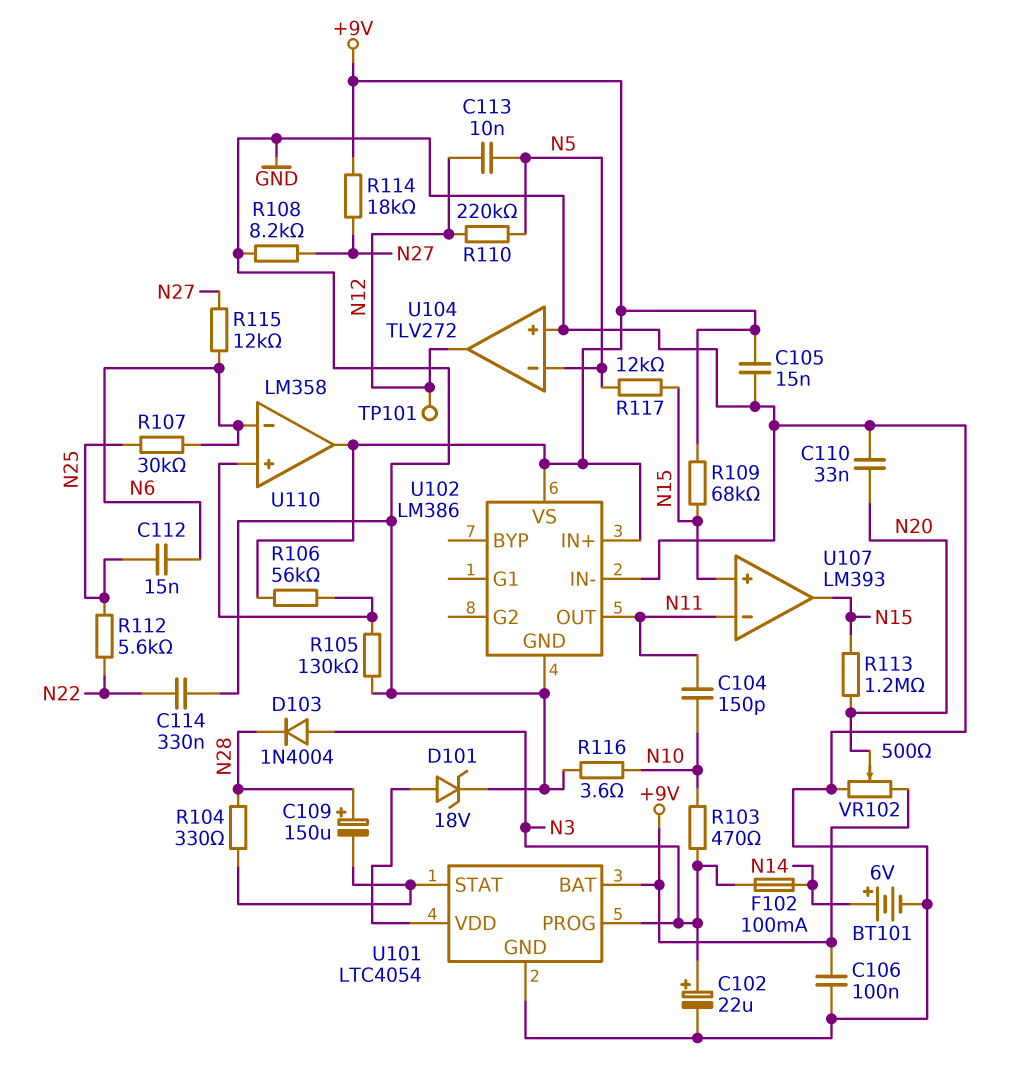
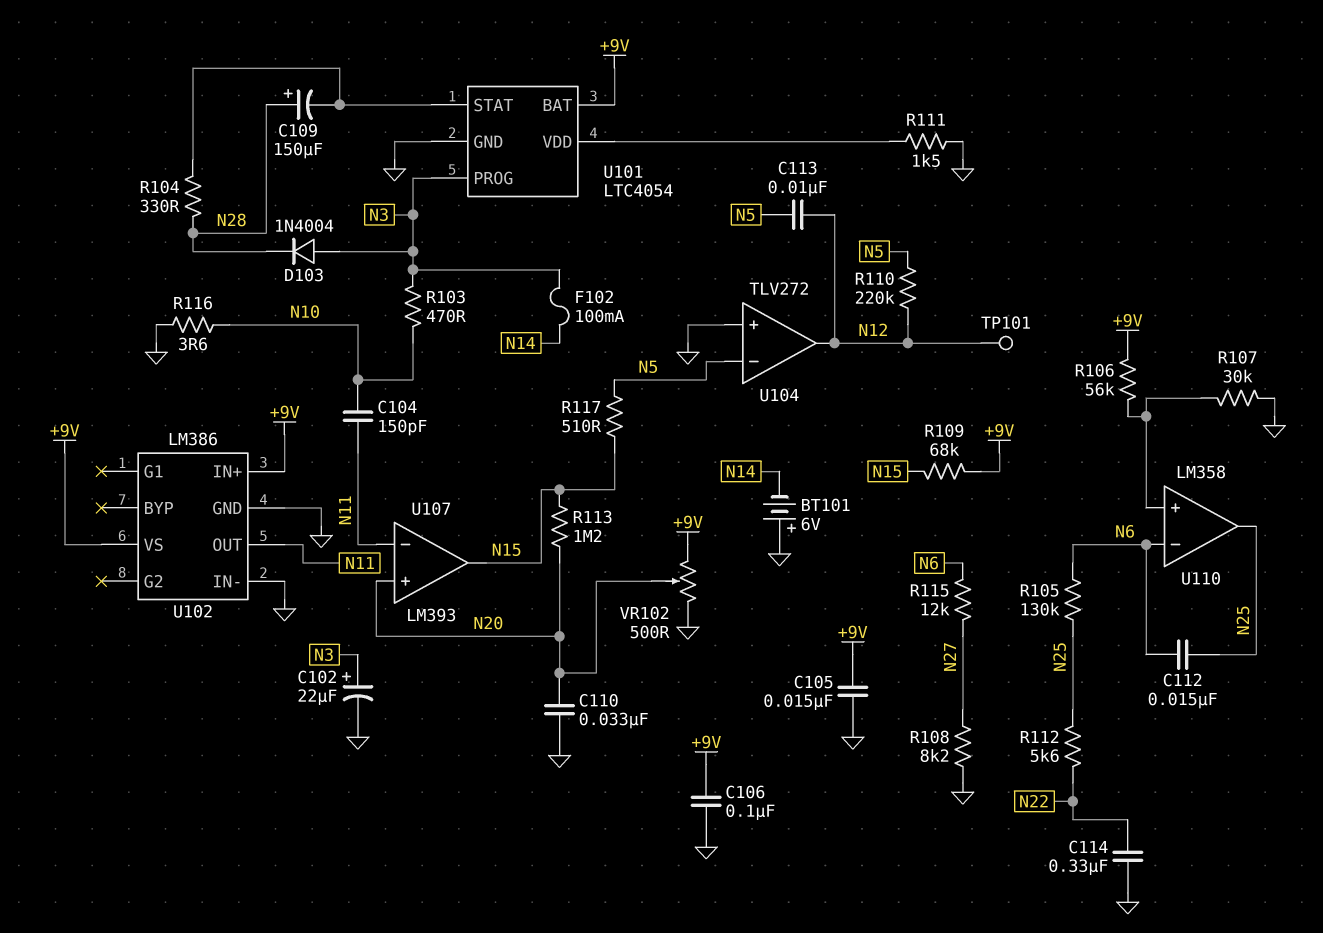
BT101: 6V (plus N14, minus GND) -> 6V (plus GND, minus N14)
D101: zener 18V (A U101/VDD, K GND) -> none
R105: 130k (GND, U110/in+) -> 130k (N6, N25)
R107: 30k (N6, N25) -> 30k (GND, U110/in+)
R111: none -> 1.5k (GND, U101/VDD)
R114: 18k (+9V, N27) -> none
R117: 12k (N5, N15) -> 510 (N5, N15)
U107 pin in+: N15 -> N20
U110 pin out: +9V -> N25

